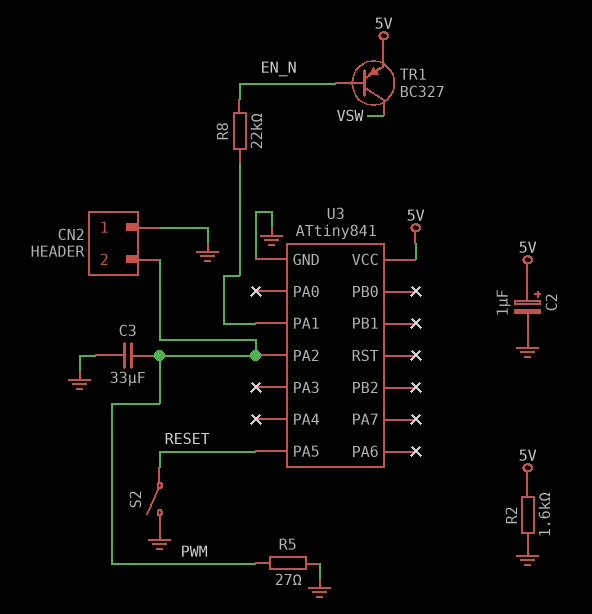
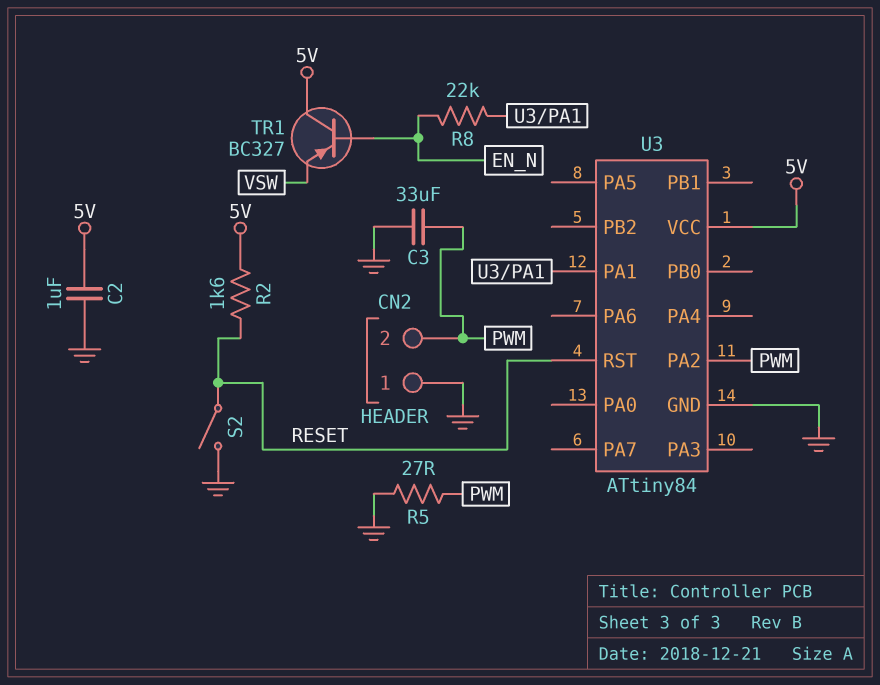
C2: 1uF (plus 5V, minus GND) -> 1uF (5V, GND)
R2: 1.6k (5V, GND) -> 1.6k (5V, RESET)
TR1: PNP BC327 (B EN_N, C VSW, E 5V) -> PNP BC327 (B EN_N, C 5V, E VSW)
U3: ATtiny841 -> ATtiny84
U3 pin PA5: RESET -> none
U3 pin RST: none -> RESET

